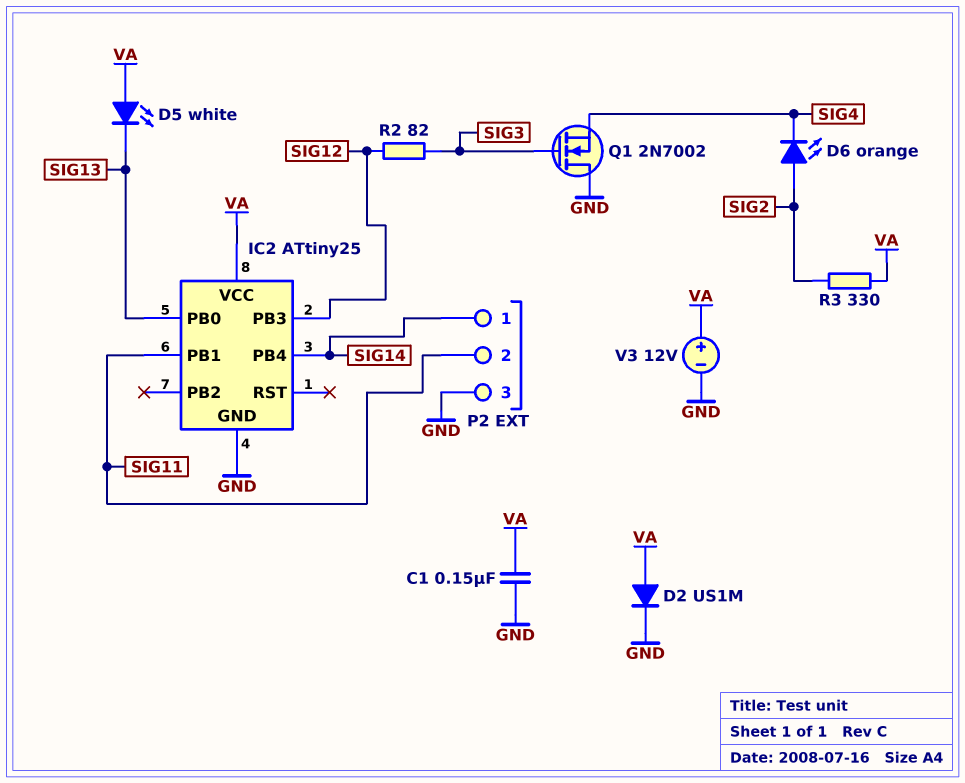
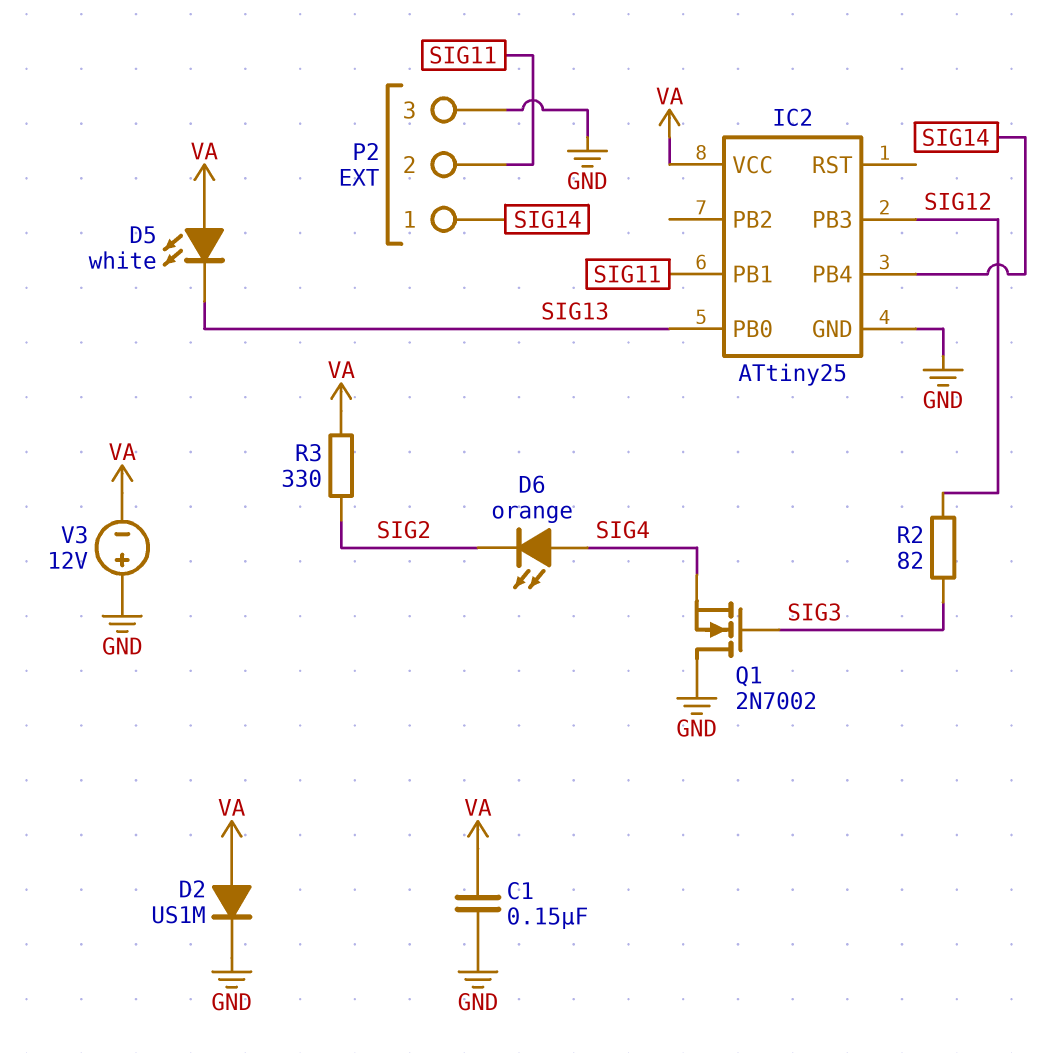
D6: LED orange (A SIG2, K SIG4) -> LED orange (A SIG4, K SIG2)
V3: 12V (plus VA, minus GND) -> 12V (plus GND, minus VA)

